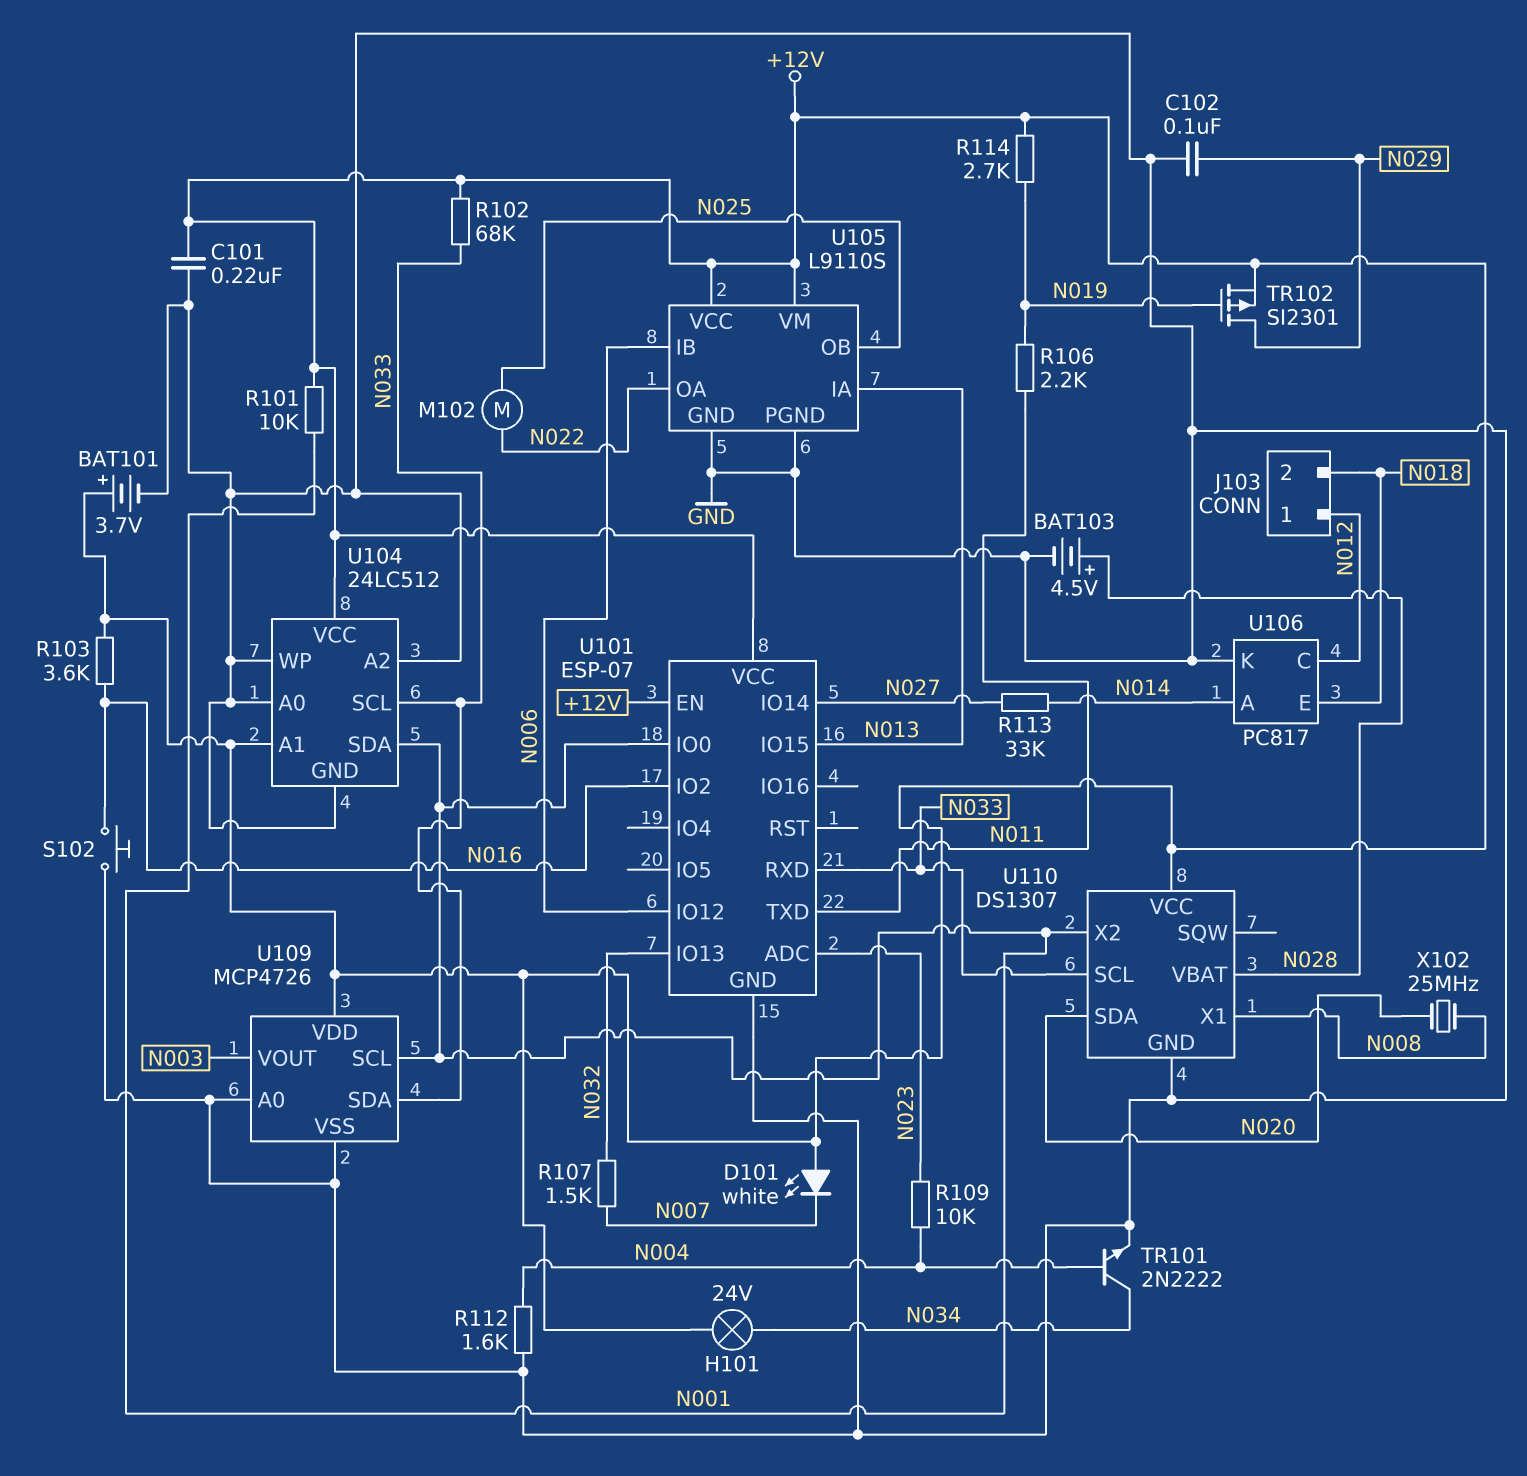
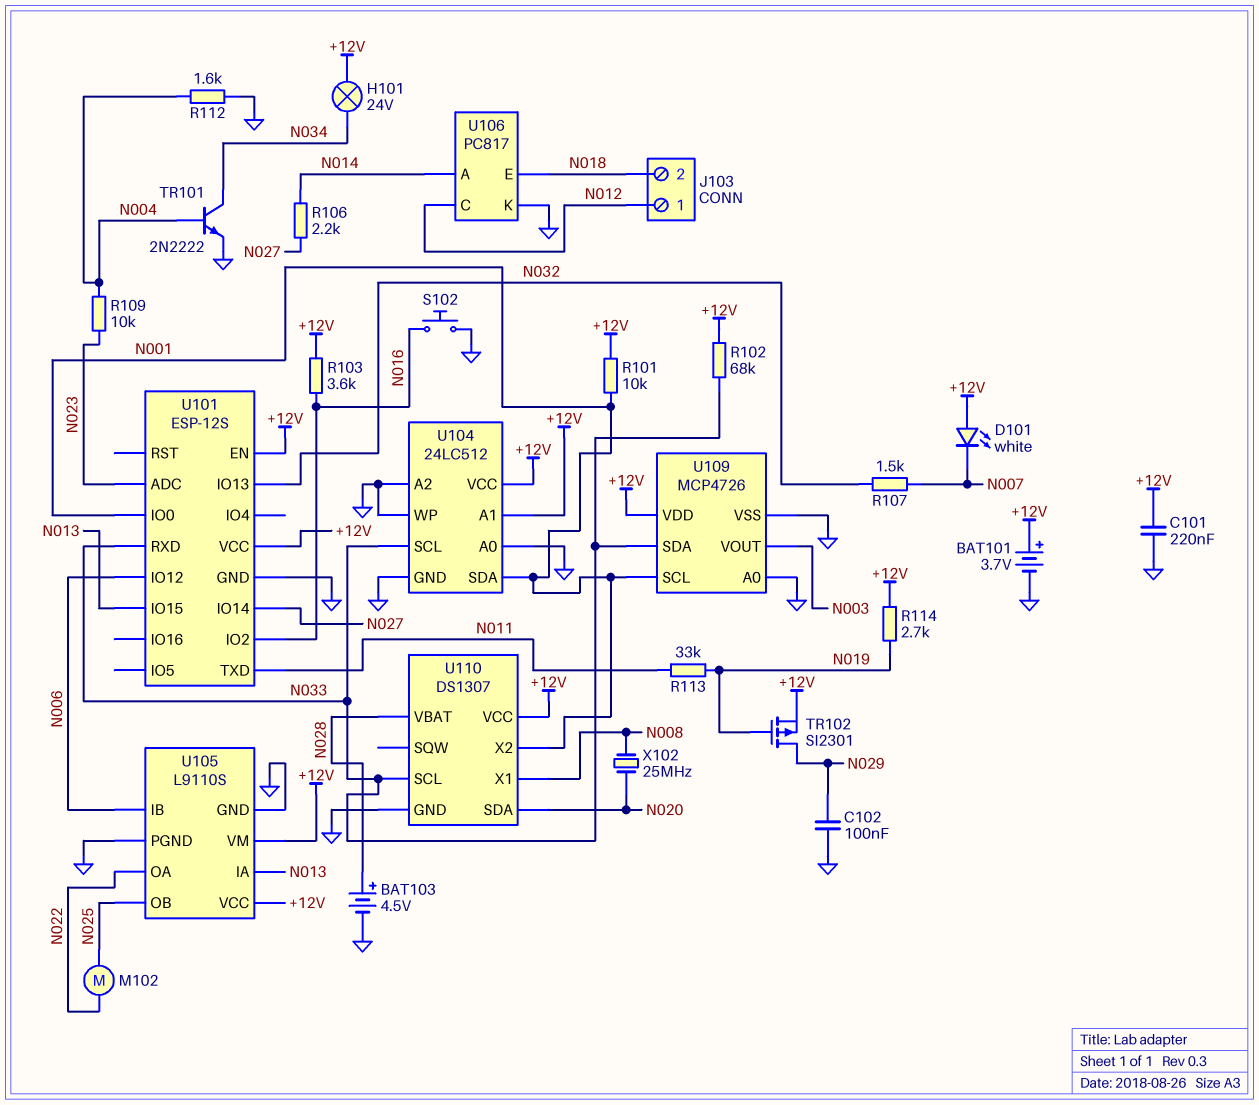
R106: 2.2k (N011, N019) -> 2.2k (N014, N027)
R113: 33k (N014, N027) -> 33k (N011, N019)
U101: ESP-07 -> ESP-12S

